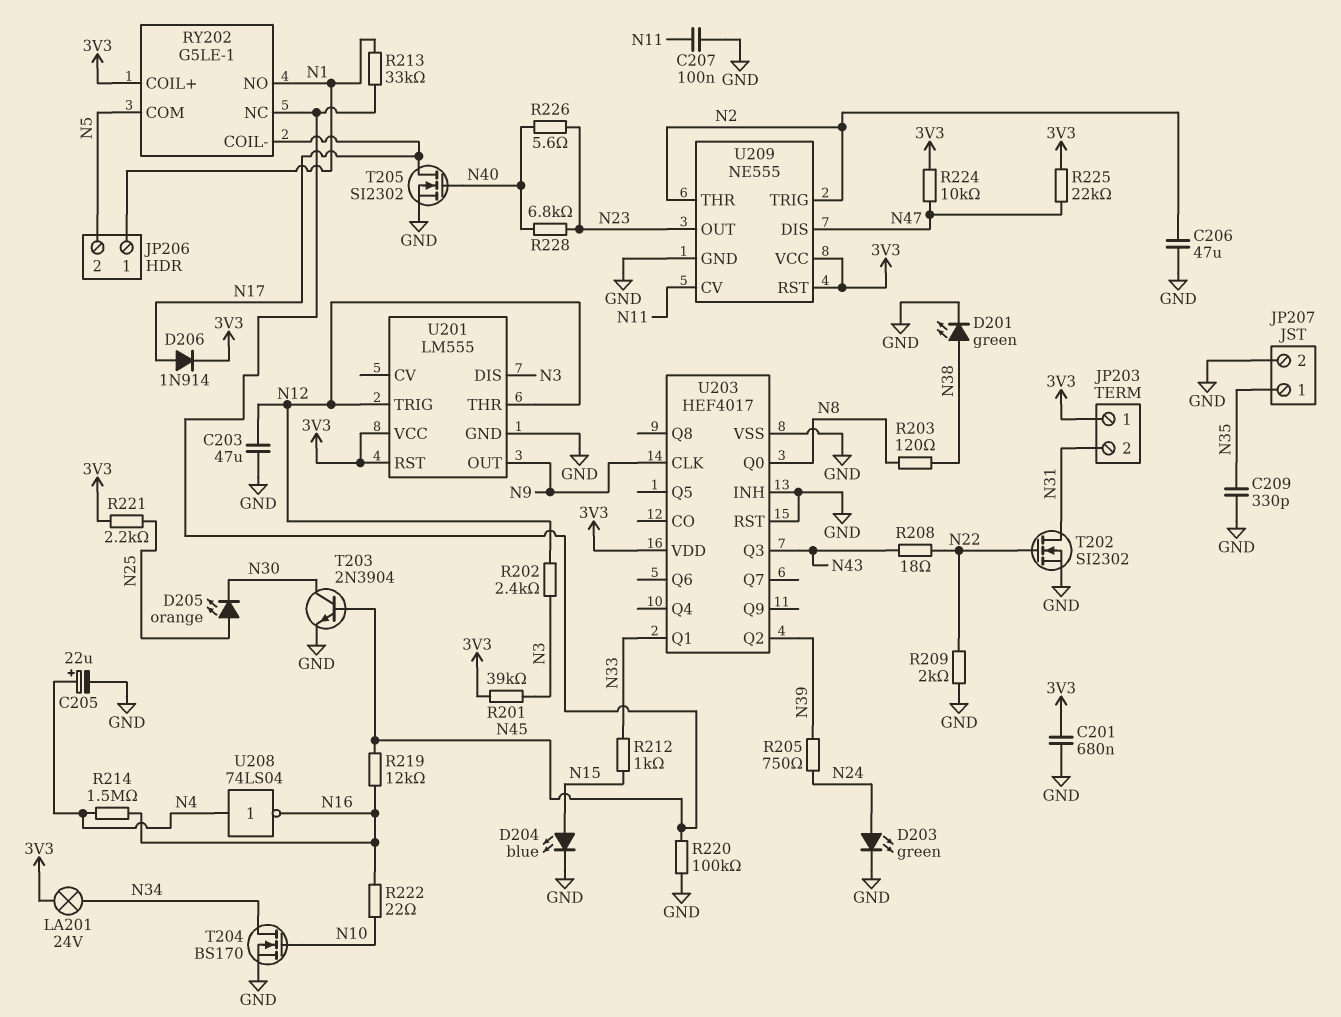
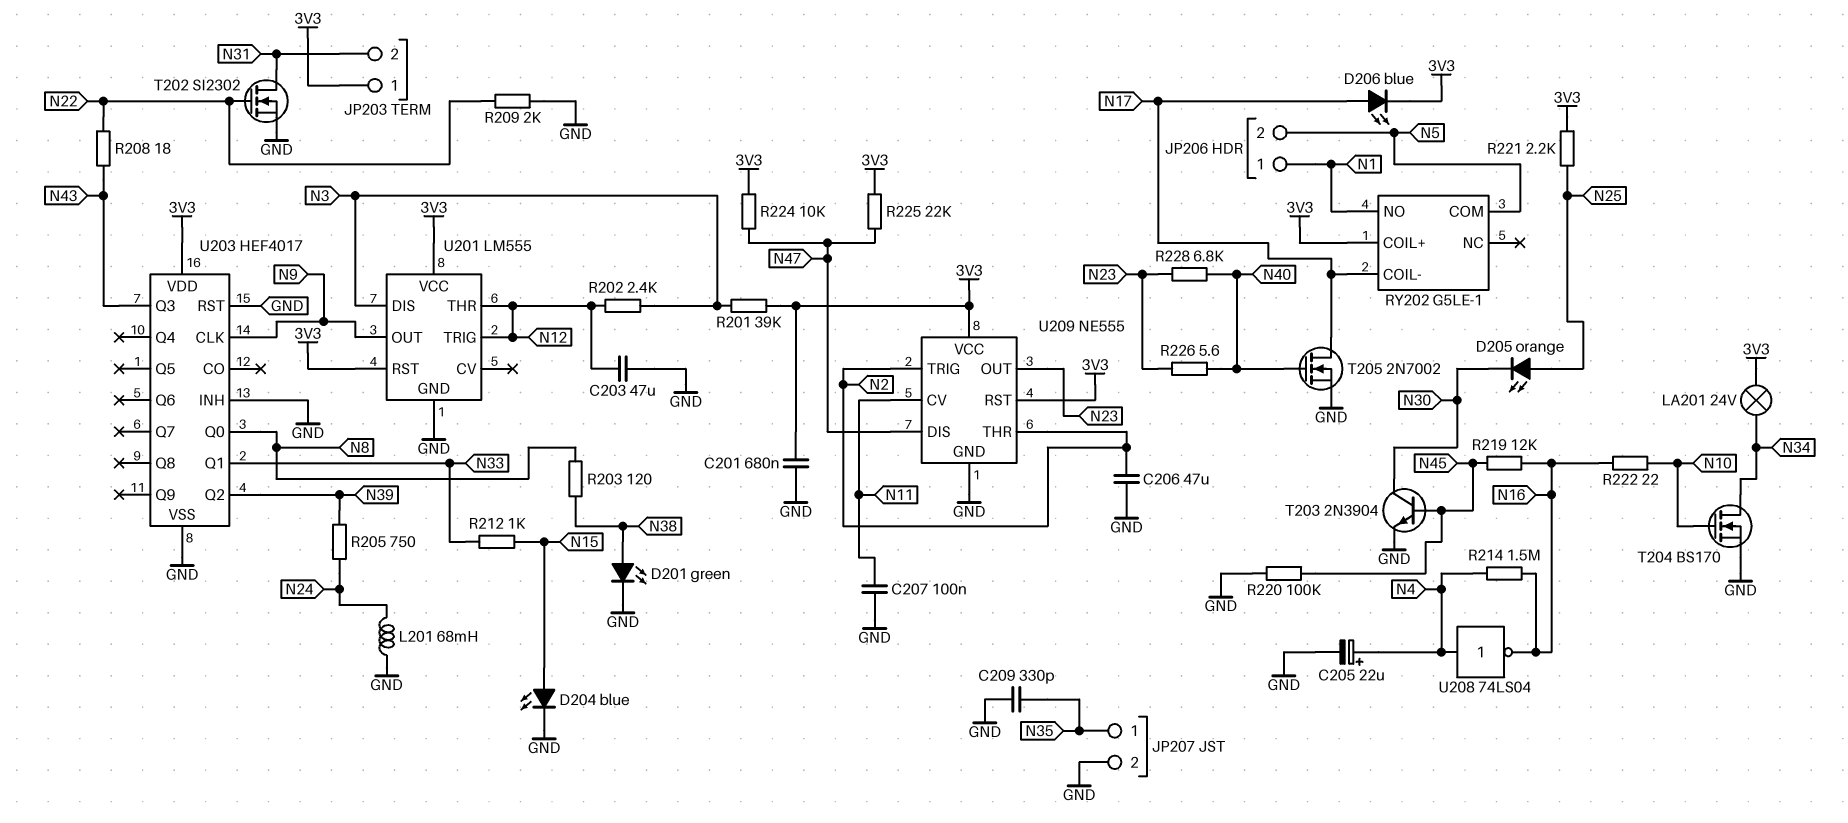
D203: LED green (A N24, K GND) -> none
D206: diode 1N914 (A N17, K 3V3) -> LED blue (A N17, K 3V3)
L201: none -> 68mH (GND, N24)
R213: 33k (N1, N45) -> none
RY202 pin NC: N45 -> none
T205: NMOS SI2302 (G N40, D N17, S GND) -> NMOS 2N7002 (G N40, D N17, S GND)

